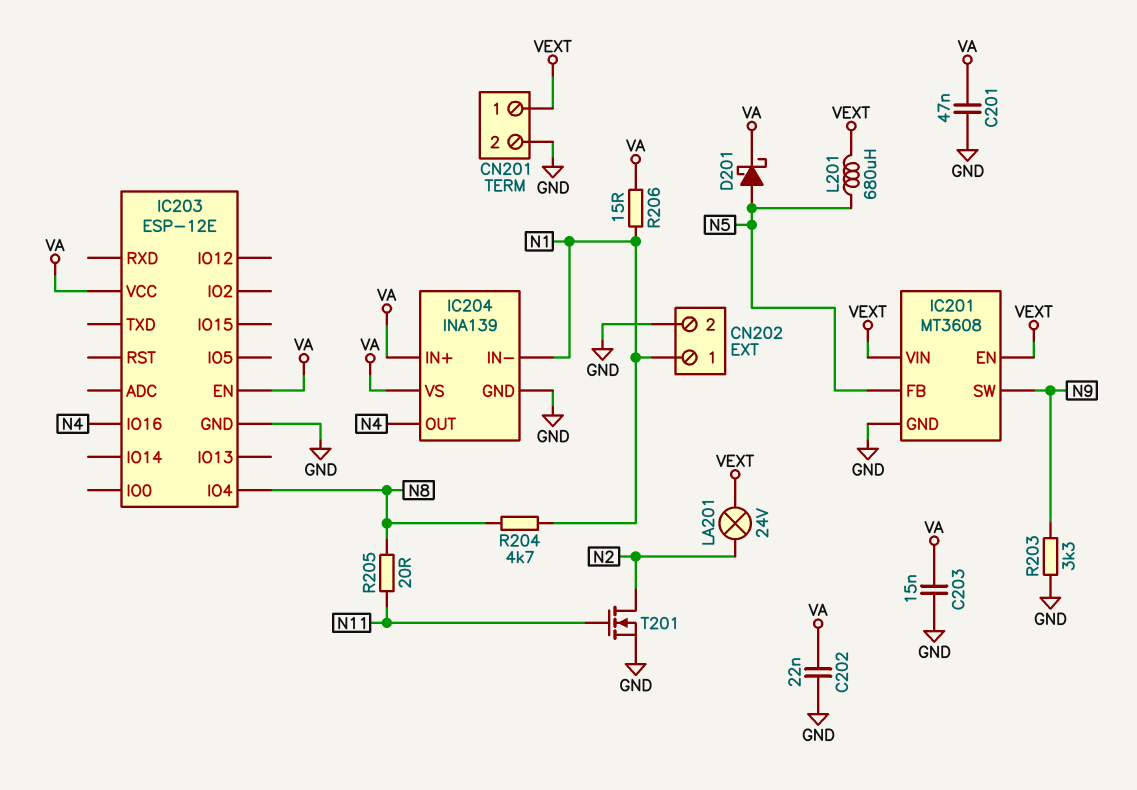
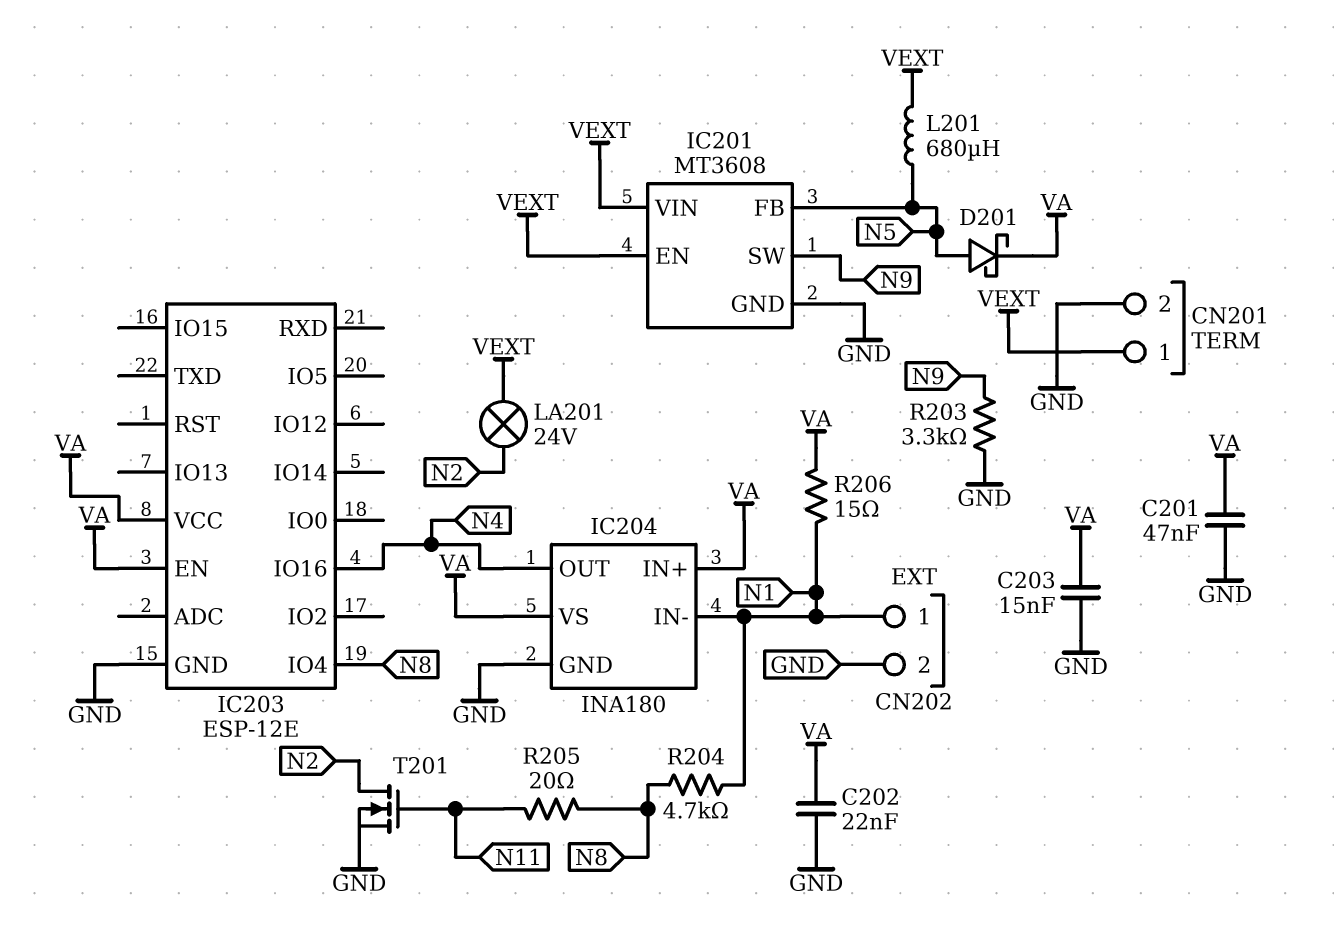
IC204: INA139 -> INA180

